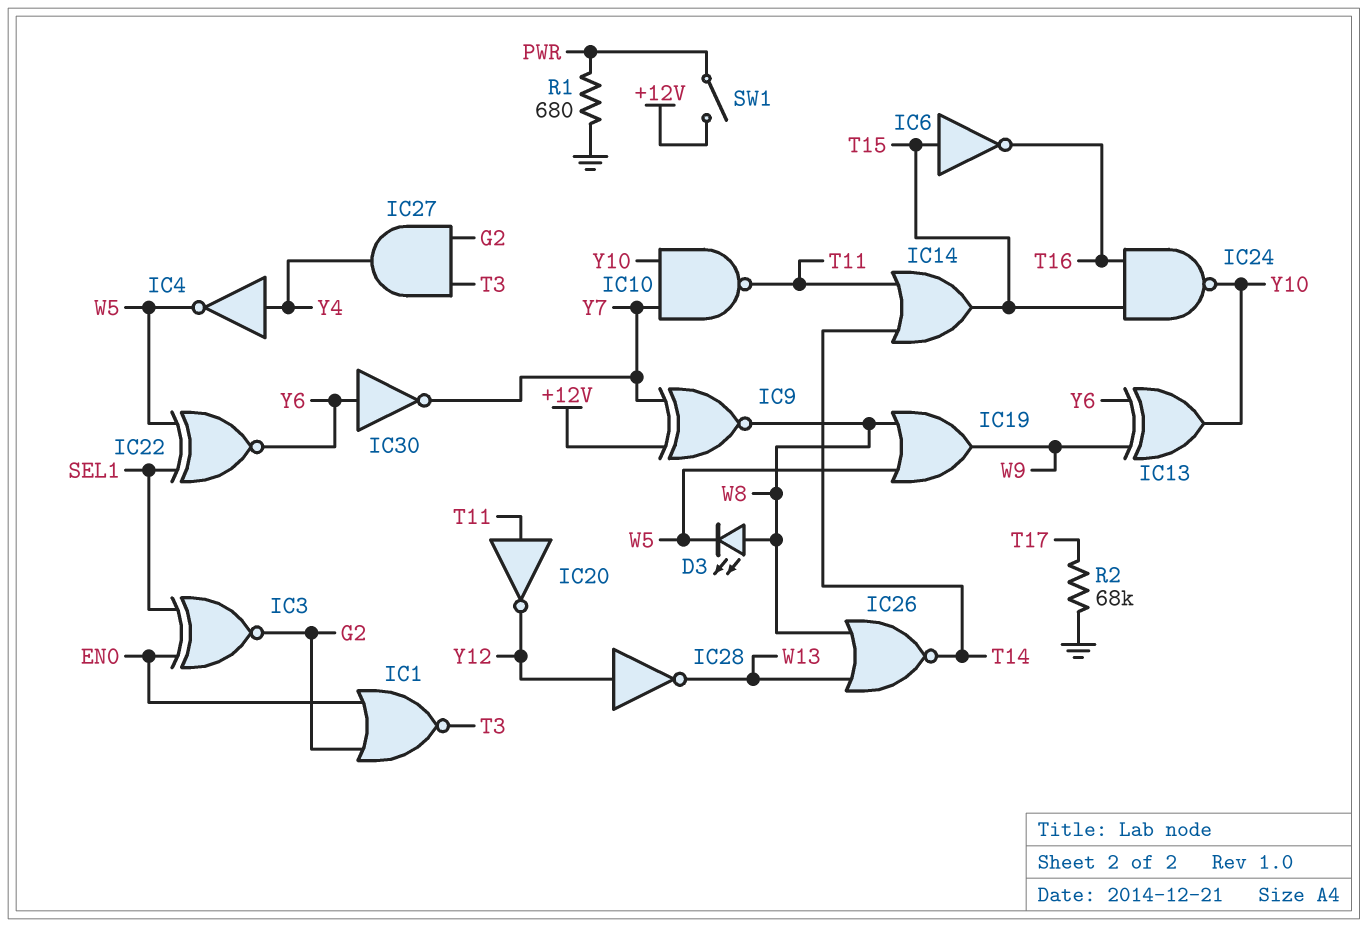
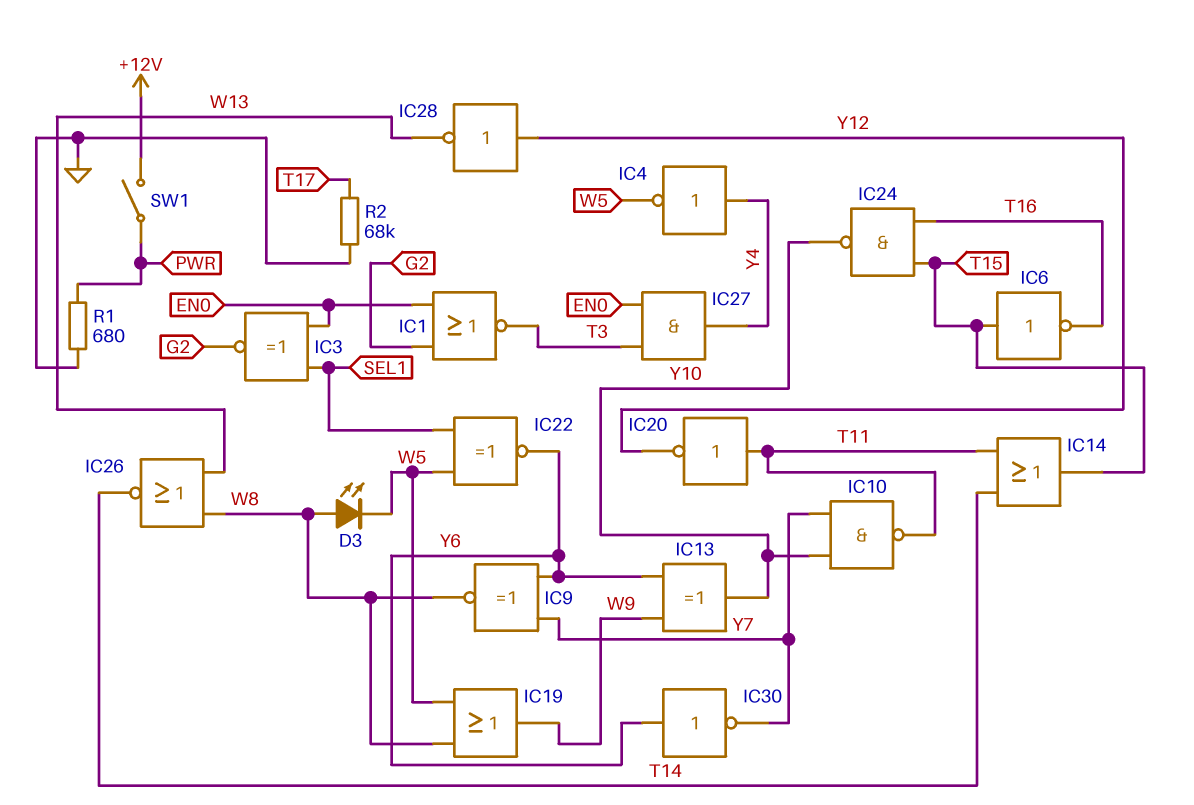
IC9: XNOR (in +12V, in Y7, out W8) -> XNOR (in Y6, in Y7, out W8)
IC27: AND (in G2, in T3, out Y4) -> AND (in EN0, in T3, out Y4)

